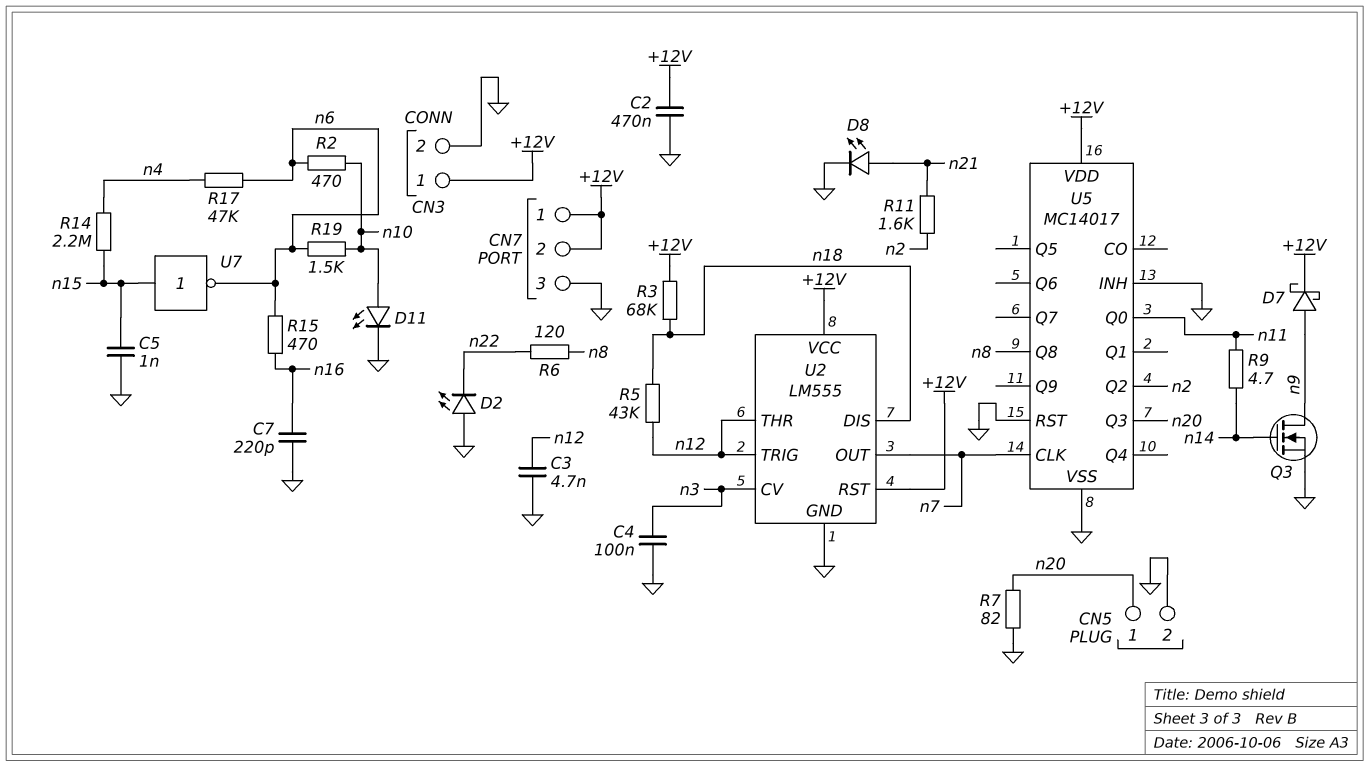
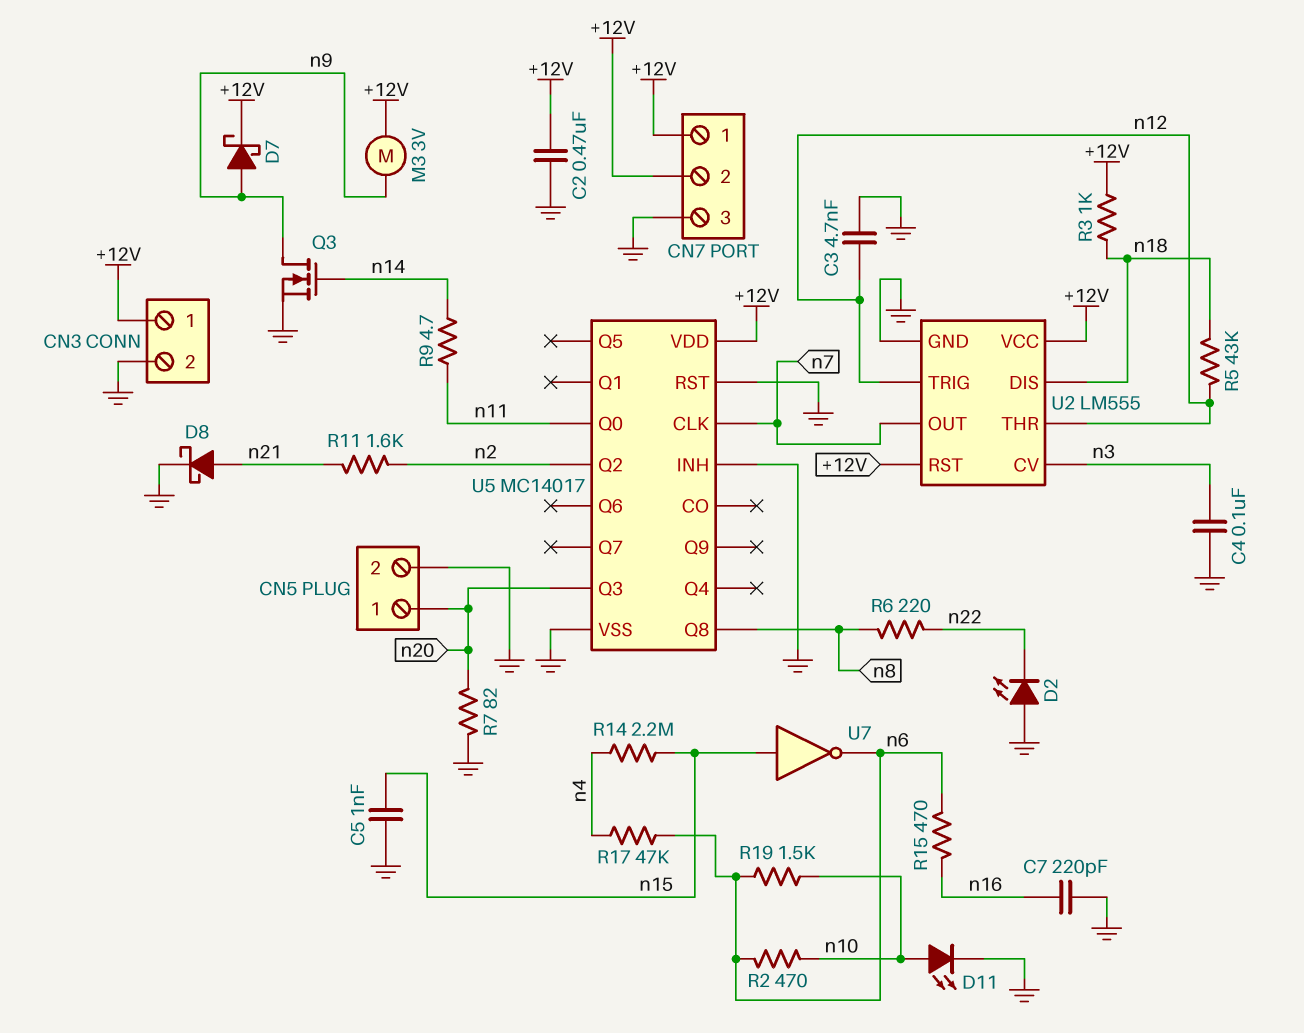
D8: LED (A n21, K GND) -> schottky (A n21, K GND)
M3: none -> motor 3V (+12V, n9)
R3: 68k (+12V, n18) -> 1k (+12V, n18)
R6: 120 (n8, n22) -> 220 (n8, n22)

